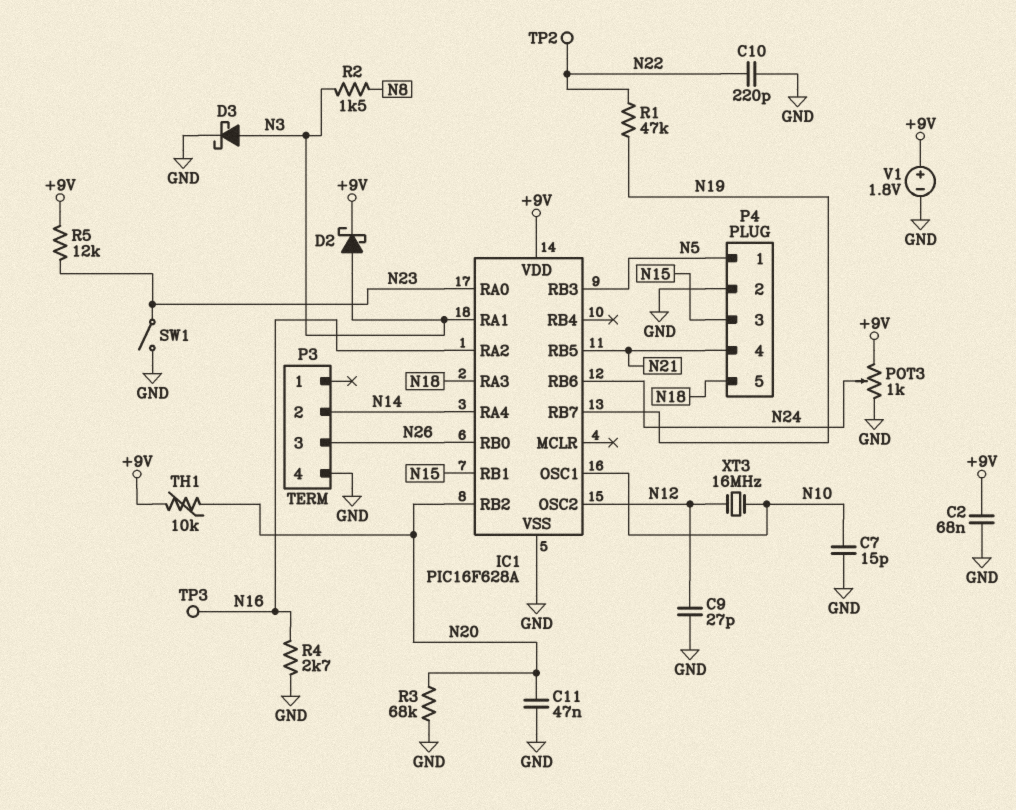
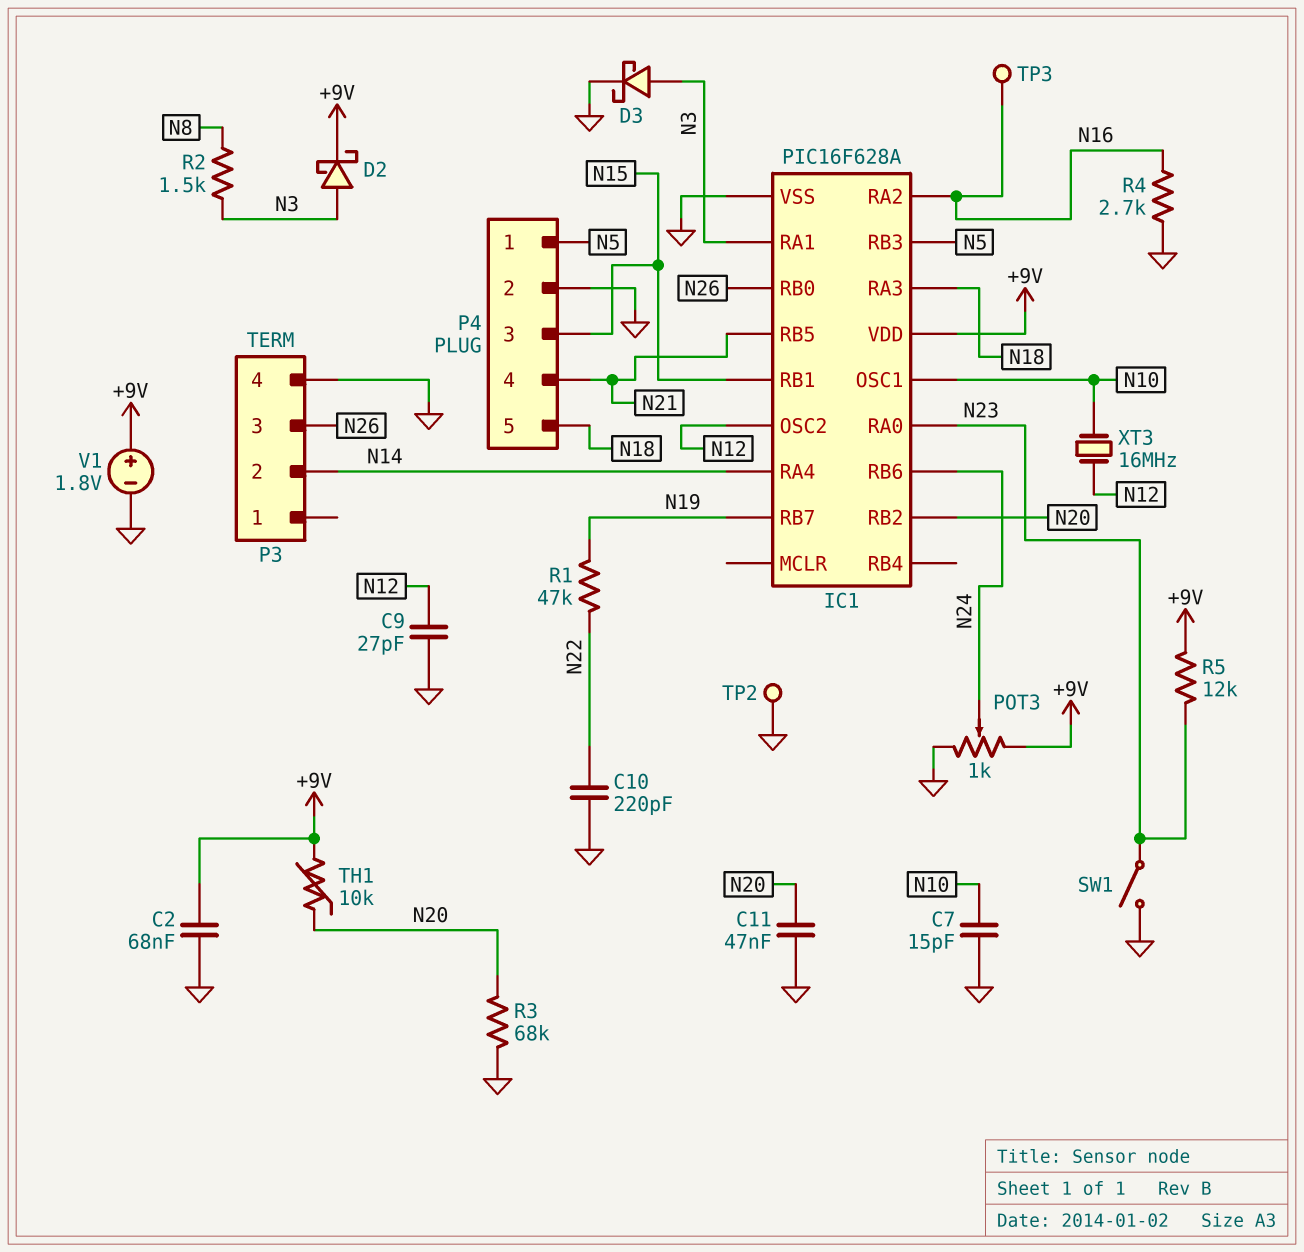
TP2: test point (N22) -> test point (GND)

